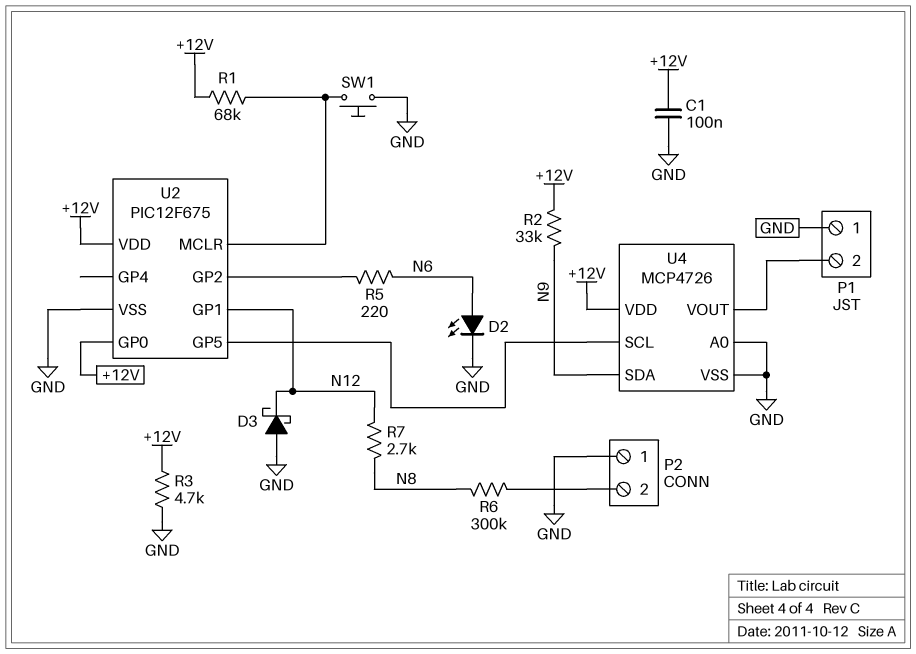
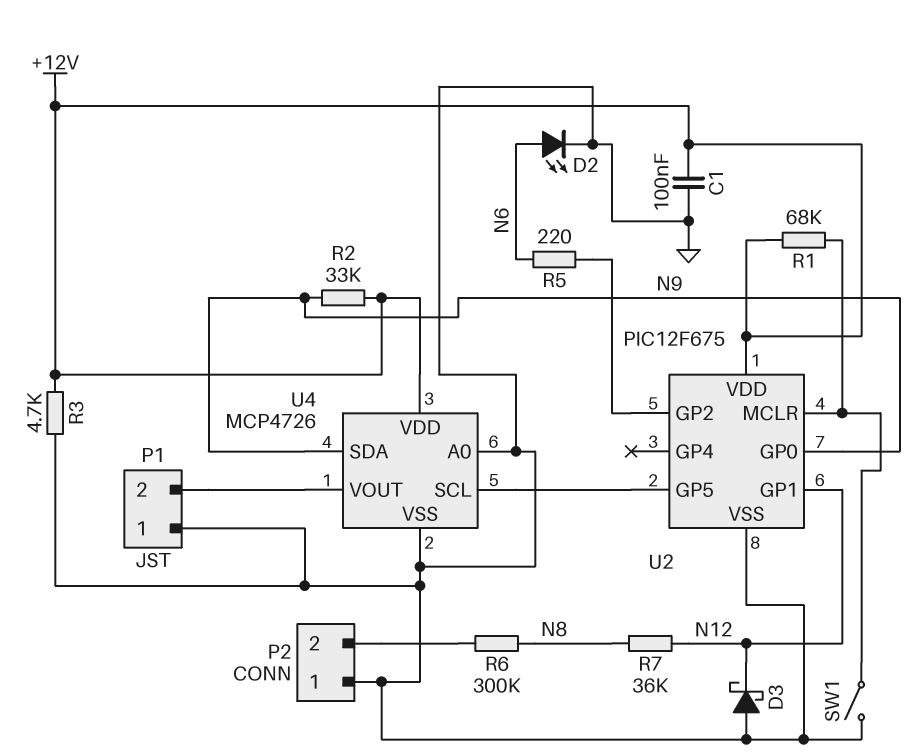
R7: 2.7k (N8, N12) -> 36k (N8, N12)
SW1: button (GND, U2/MCLR) -> switch (GND, U2/MCLR)
U2 pin GP0: +12V -> N9

